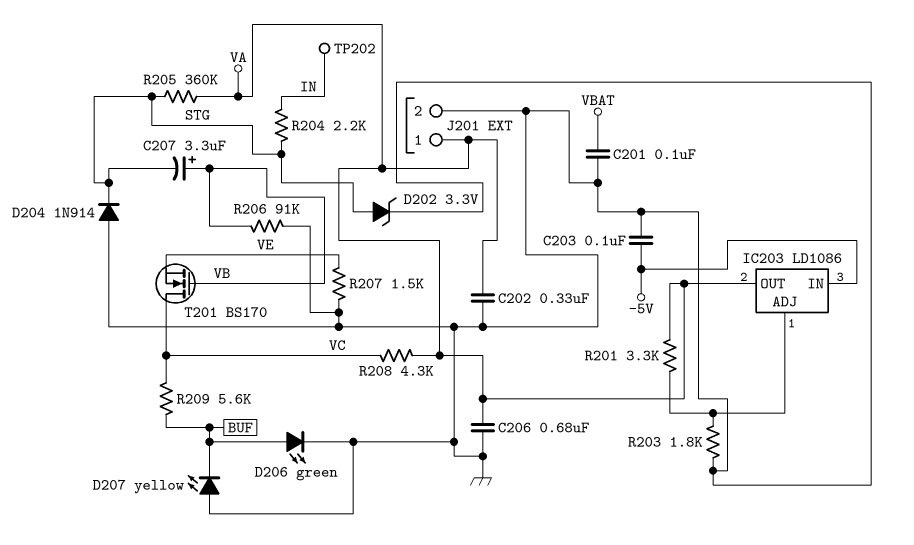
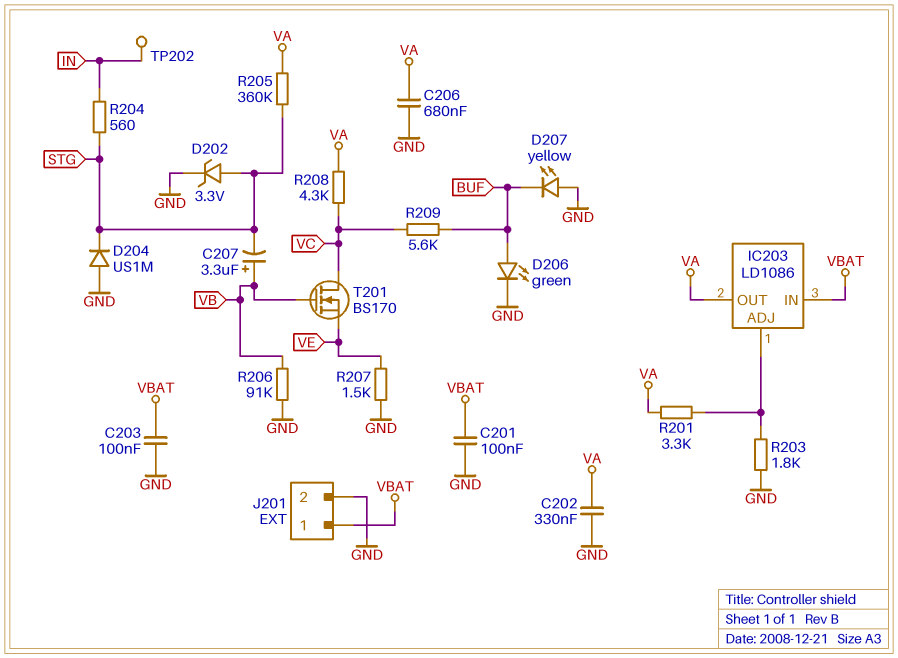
C203: 100nF (-5V, GND) -> 100nF (GND, VBAT)
D204: diode 1N914 (A GND, K STG) -> diode US1M (A GND, K STG)
IC203 pin IN: -5V -> VBAT
J201 pin 1: VA -> VBAT
R204: 2.2k (IN, STG) -> 560 (IN, STG)

